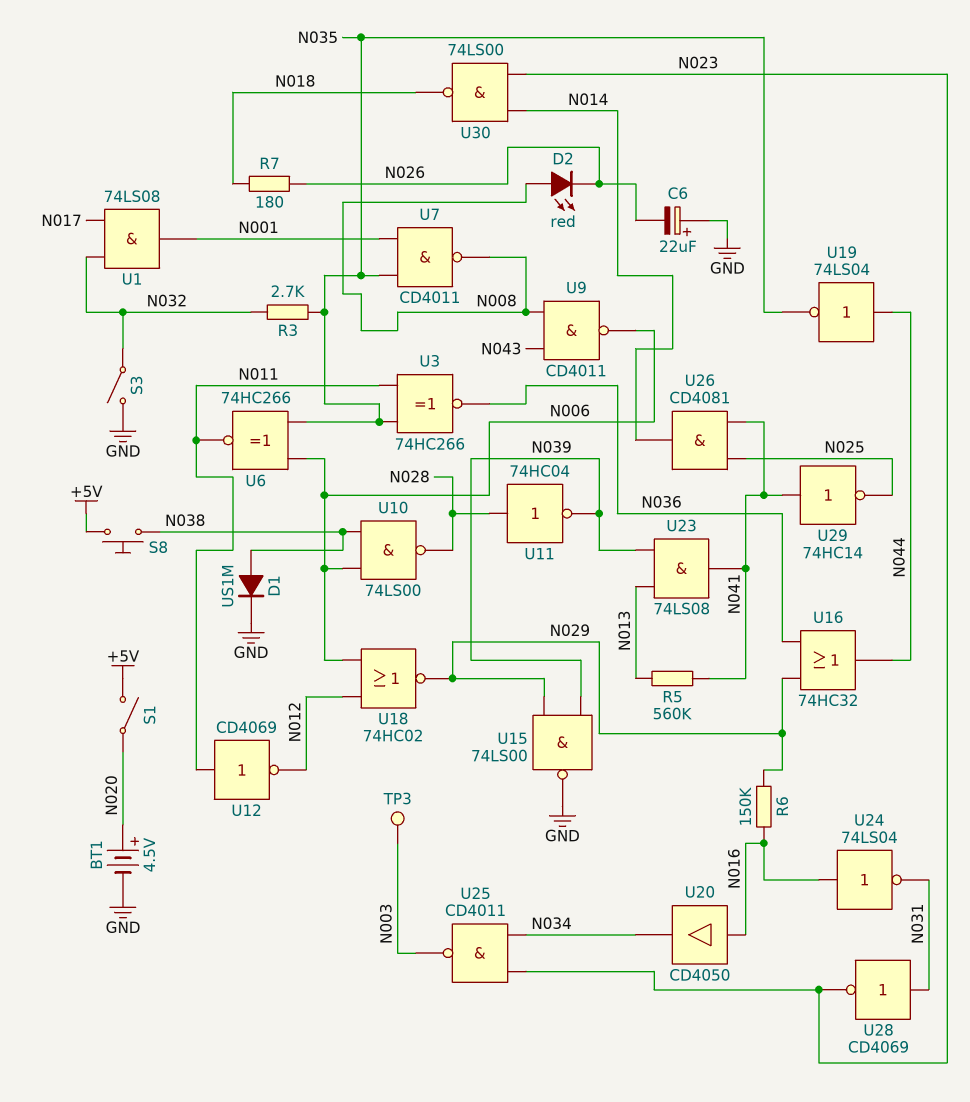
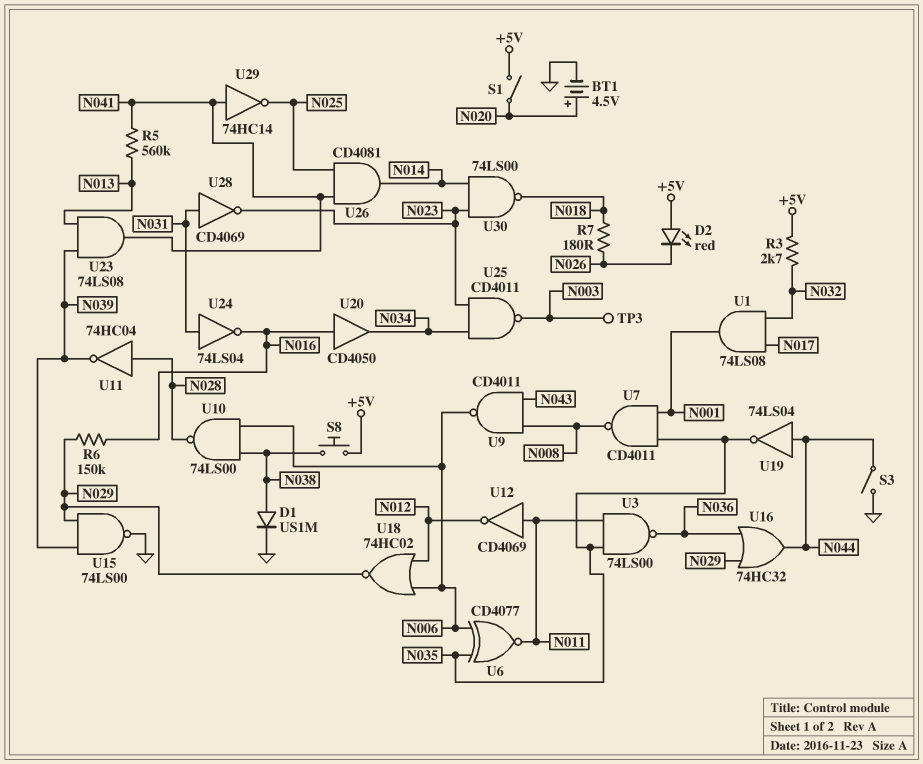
C6: 22uF (plus GND, minus N026) -> none
D2: LED red (A N008, K N026) -> LED red (A +5V, K N026)
R3: 2.7k (N032, N035) -> 2.7k (+5V, N032)
S3: switch (GND, N032) -> switch (GND, N044)
U3: XNOR 74HC266 (in N011, in N035, out N036) -> NAND 74LS00 (in N011, in N035, out N036)
U6: XNOR 74HC266 (in N006, in N035, out N011) -> XNOR CD4077 (in N006, in N035, out N011)
U24: NOT 74LS04 (in N016, out N031) -> NOT 74LS04 (in N031, out N016)

